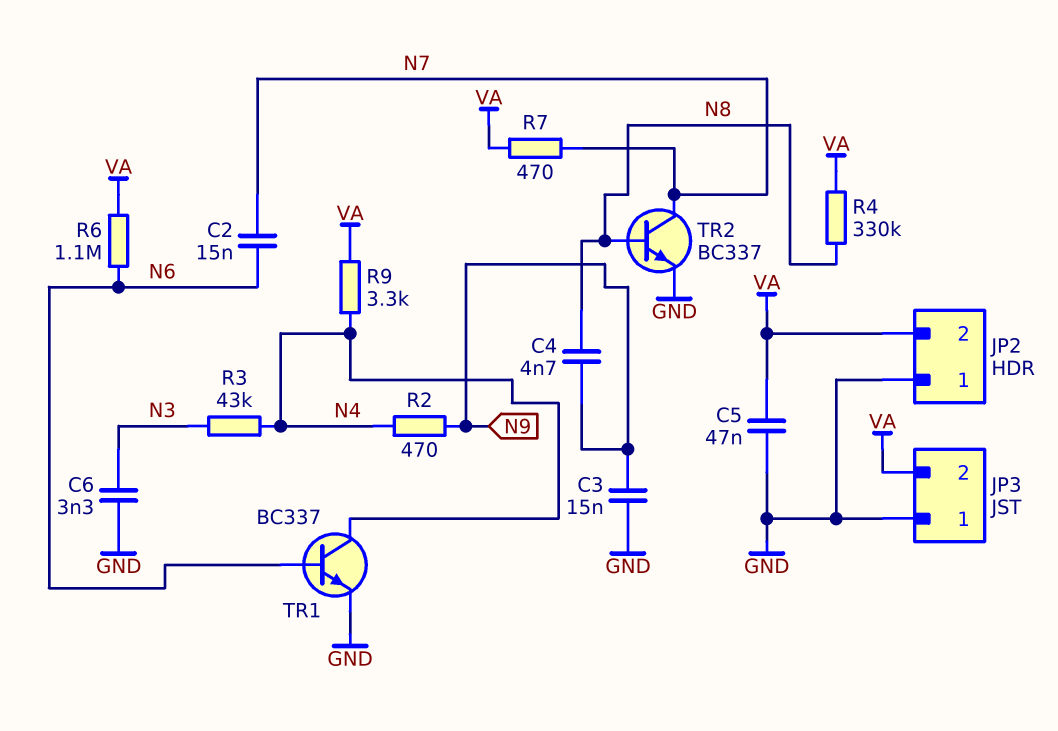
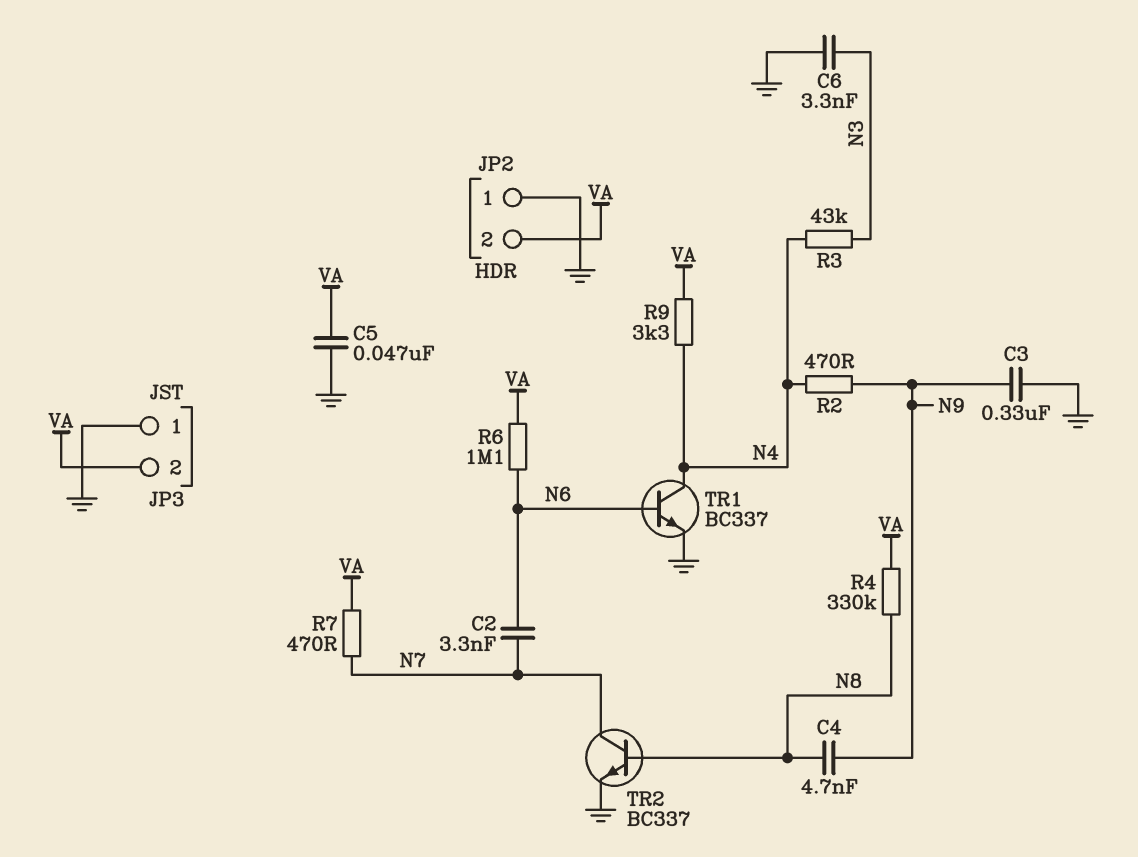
C2: 15nF (N6, N7) -> 3.3nF (N6, N7)
C3: 15nF (GND, N9) -> 330nF (GND, N9)

